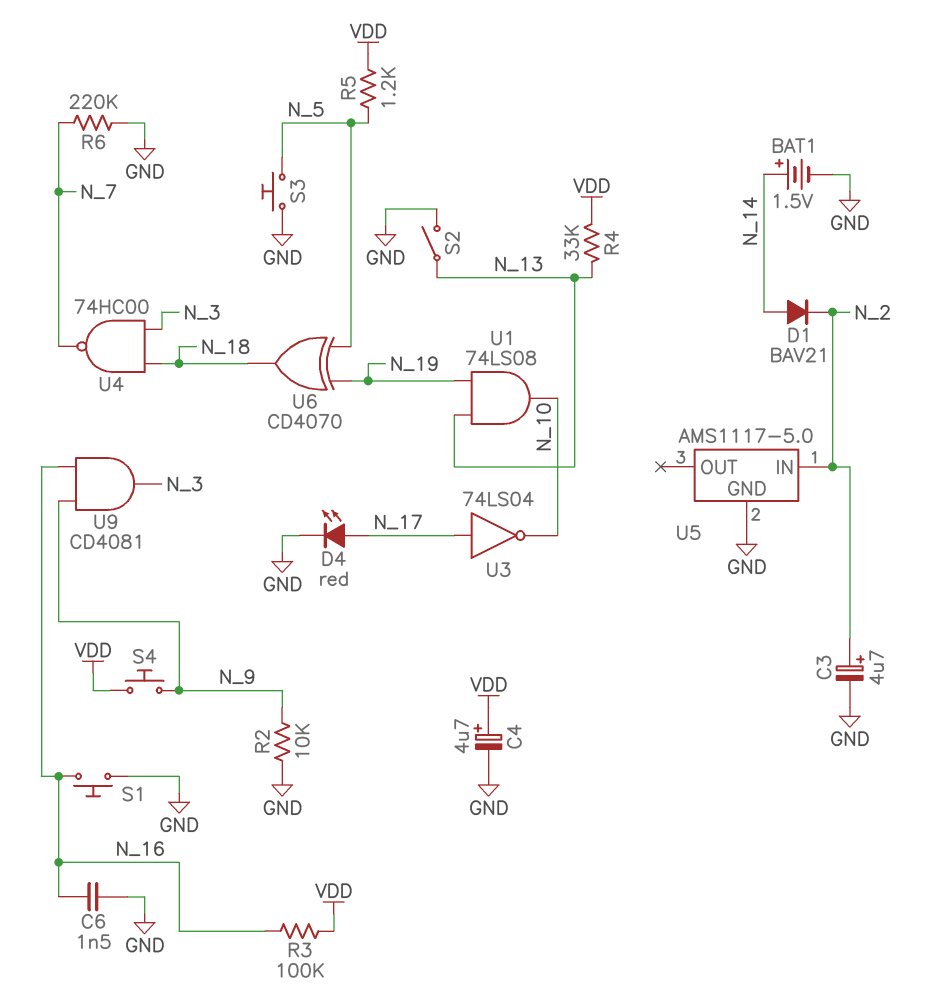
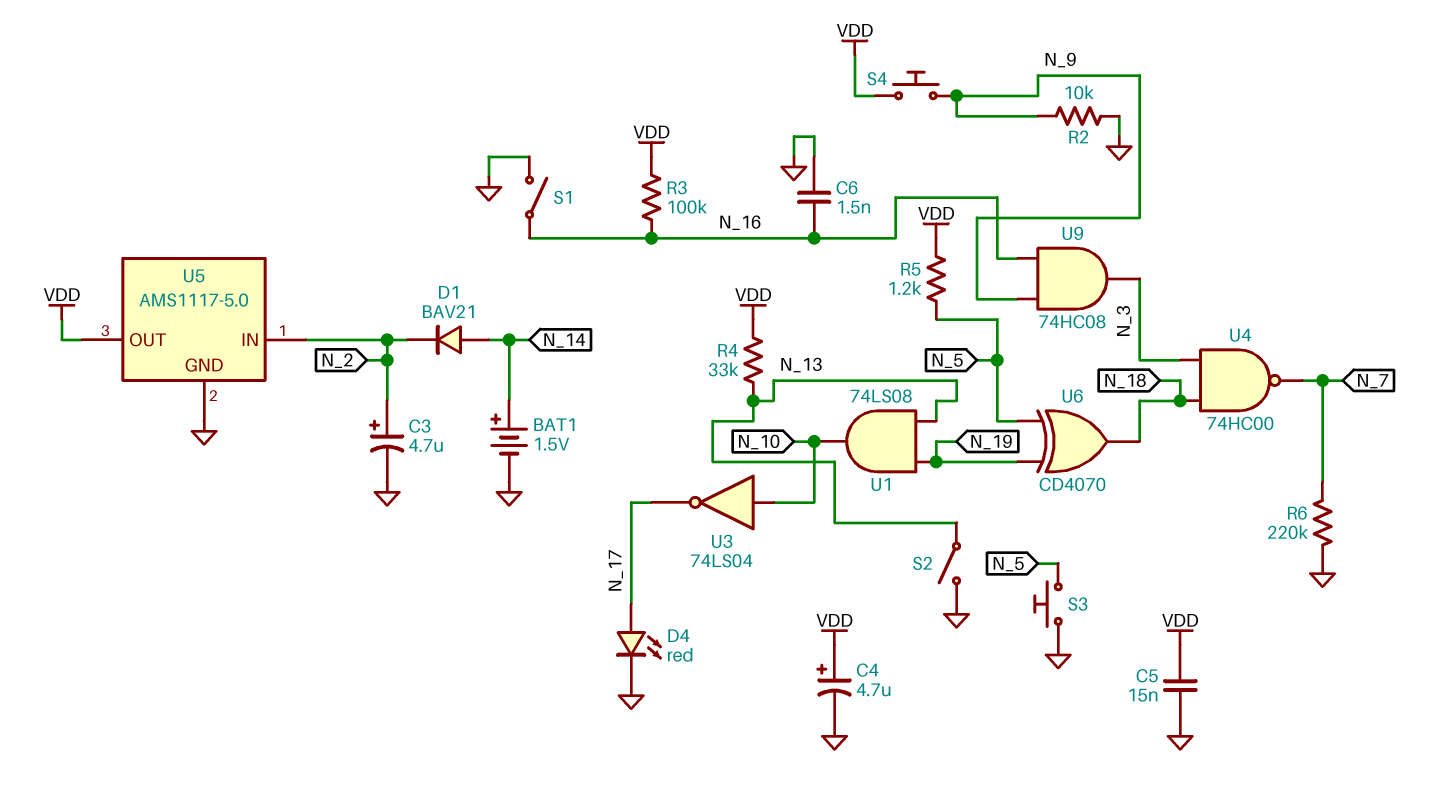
C5: none -> 15nF (GND, VDD)
S1: button (GND, N_16) -> switch (GND, N_16)
U3: NOT 74LS04 (in N_17, out N_10) -> NOT 74LS04 (in N_10, out N_17)
U5 pin OUT: none -> VDD
U9: AND CD4081 (in N_9, in N_16, out N_3) -> AND 74HC08 (in N_9, in N_16, out N_3)

